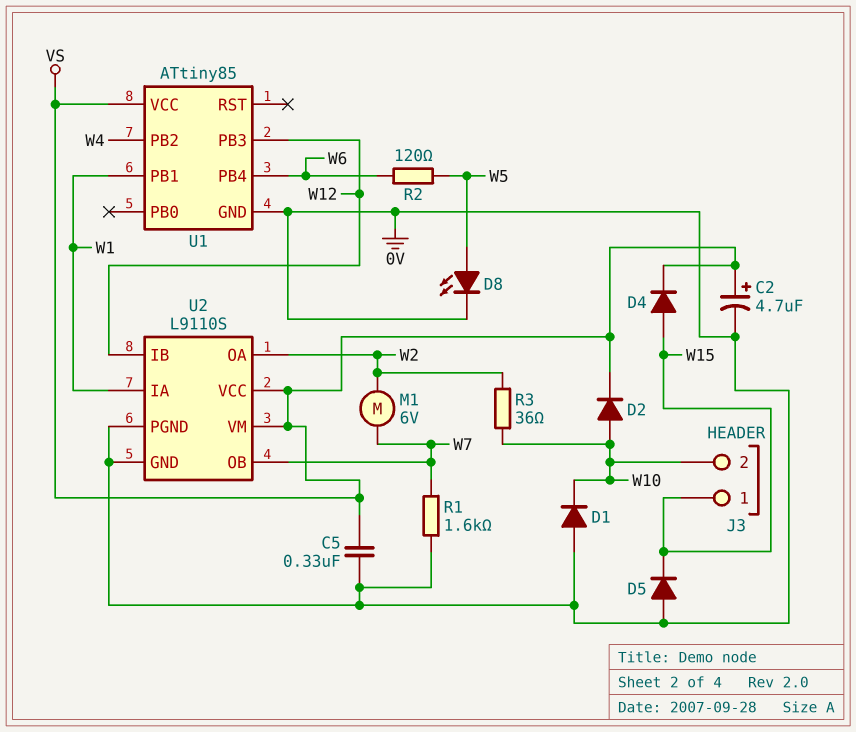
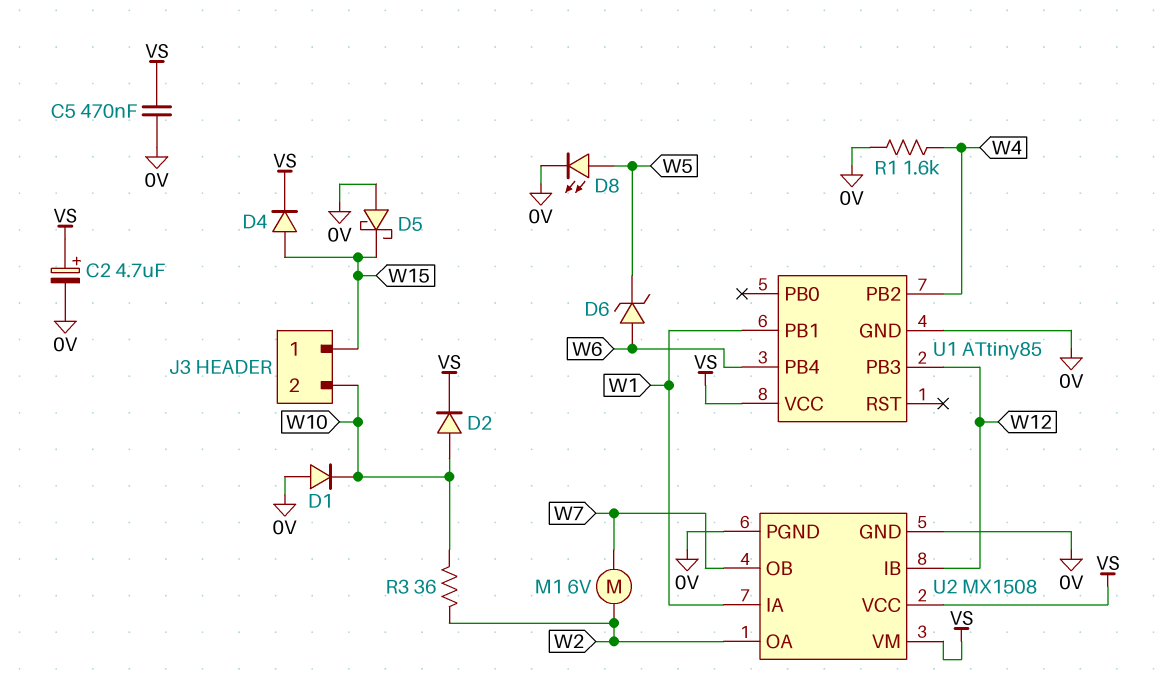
C5: 330nF (0V, VS) -> 470nF (0V, VS)
D5: diode (A 0V, K W15) -> schottky (A 0V, K W15)
D6: none -> zener (A W6, K W5)
R1: 1.6k (0V, W7) -> 1.6k (0V, W4)
R2: 120 (W5, W6) -> none
U2: L9110S -> MX1508

